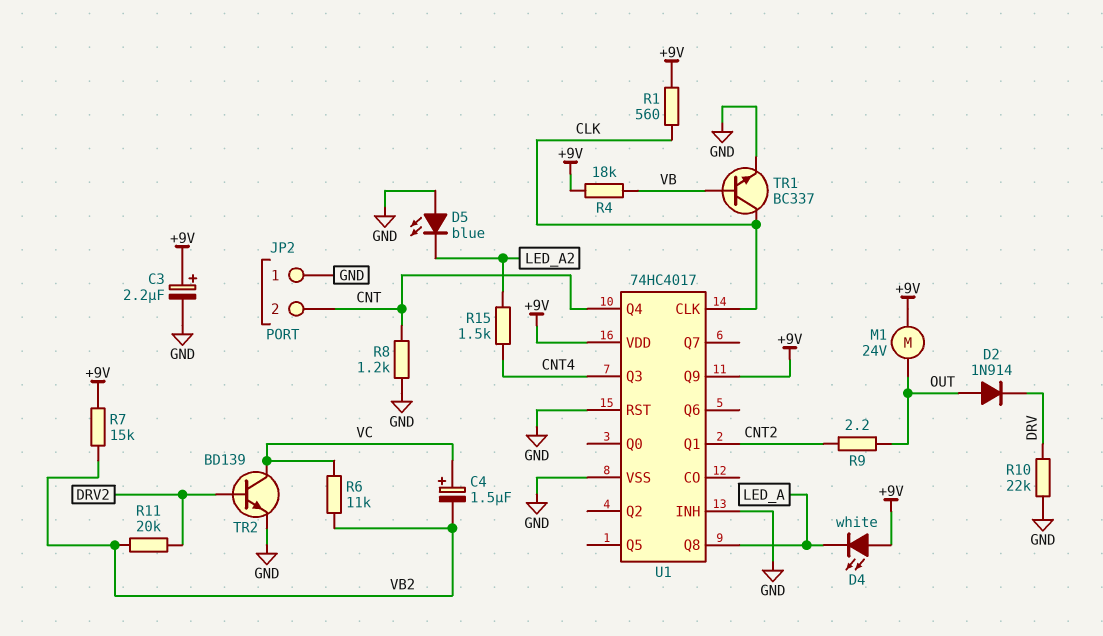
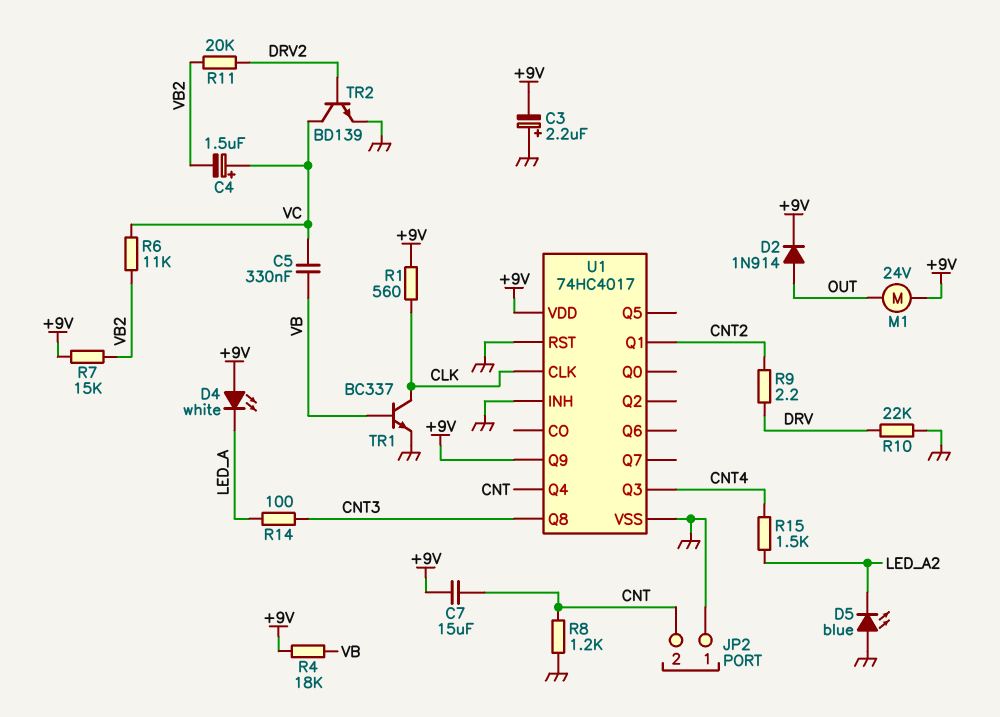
C3: 2.2uF (plus +9V, minus GND) -> 2.2uF (plus GND, minus +9V)
C5: none -> 330nF (VB, VC)
C7: none -> 15uF (+9V, CNT)
D2: diode 1N914 (A OUT, K DRV) -> diode 1N914 (A OUT, K +9V)
R9: 2.2 (CNT2, OUT) -> 2.2 (CNT2, DRV)
R14: none -> 100 (CNT3, LED_A)
U1 pin Q8: LED_A -> CNT3

